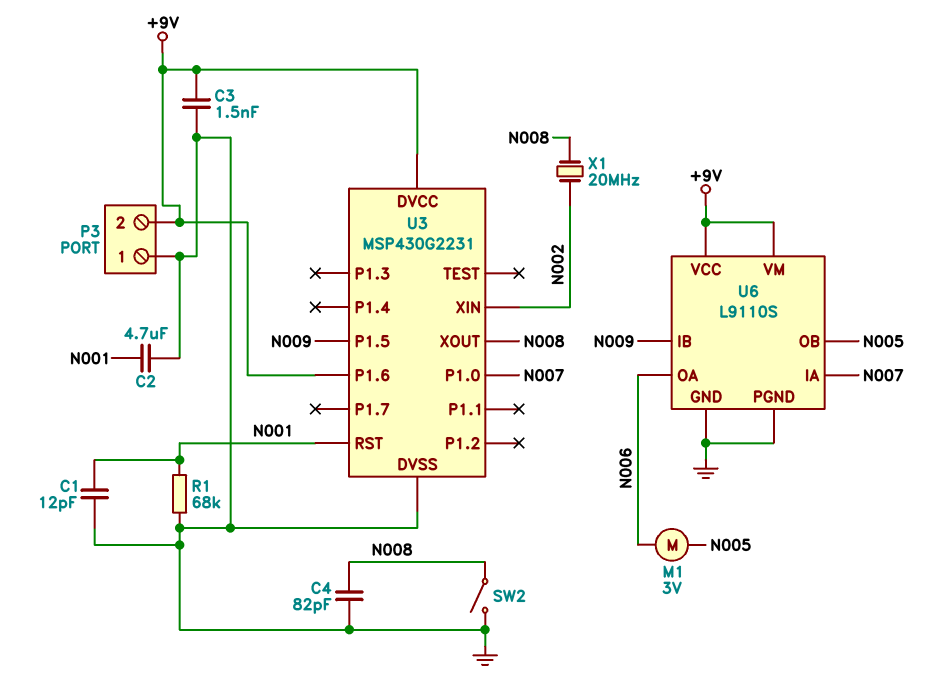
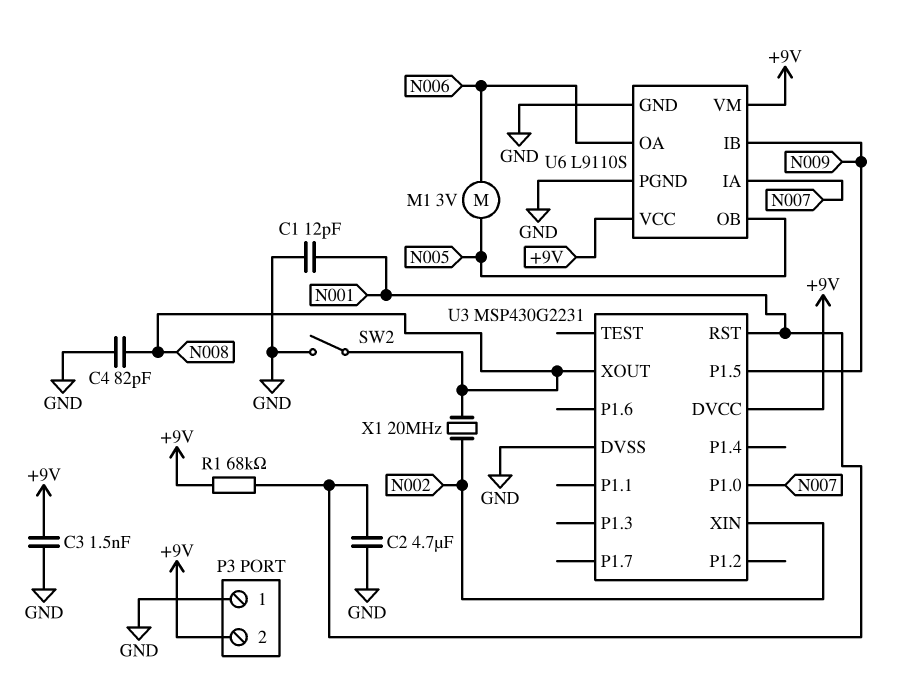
R1: 68k (GND, N001) -> 68k (+9V, N001)
U3 pin P1.6: +9V -> none

